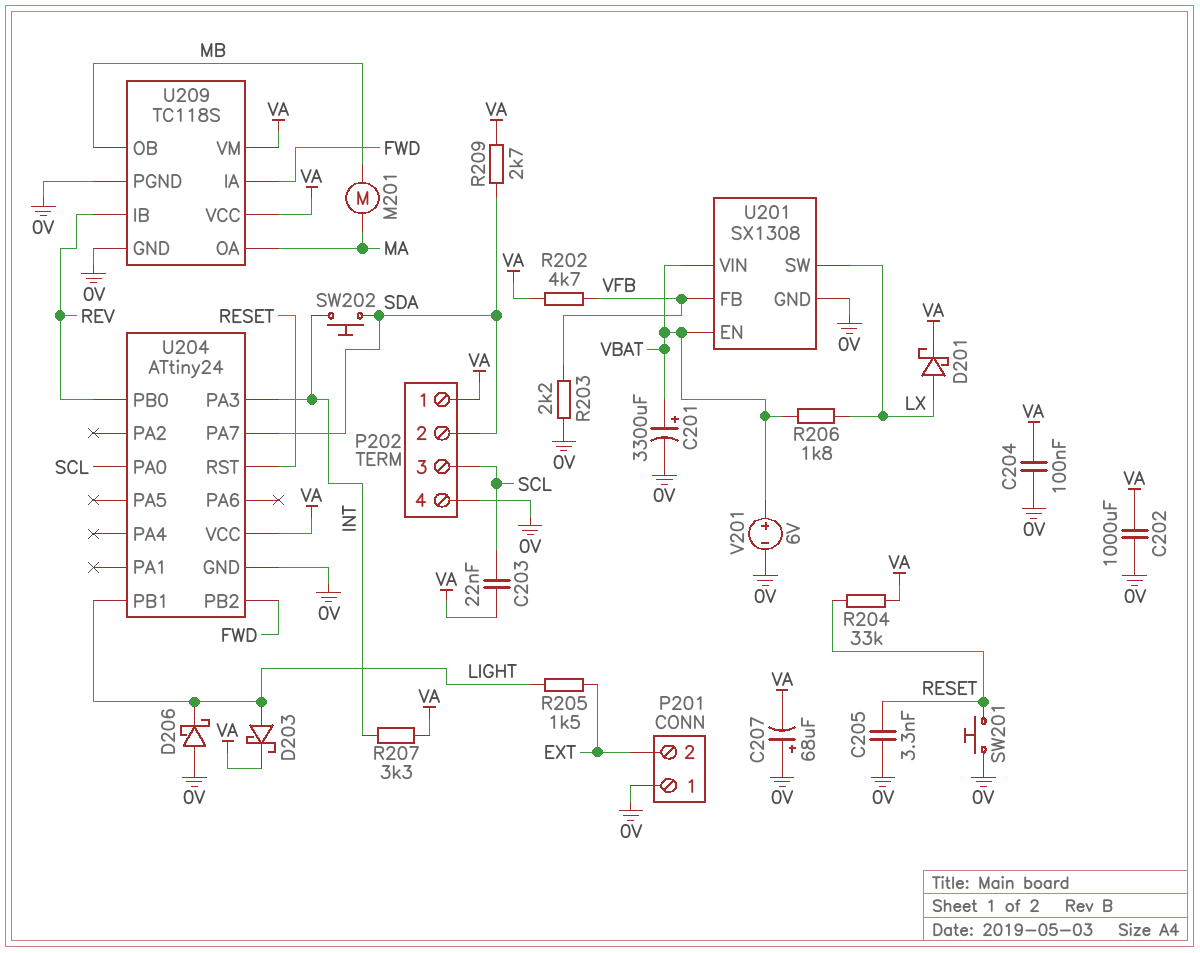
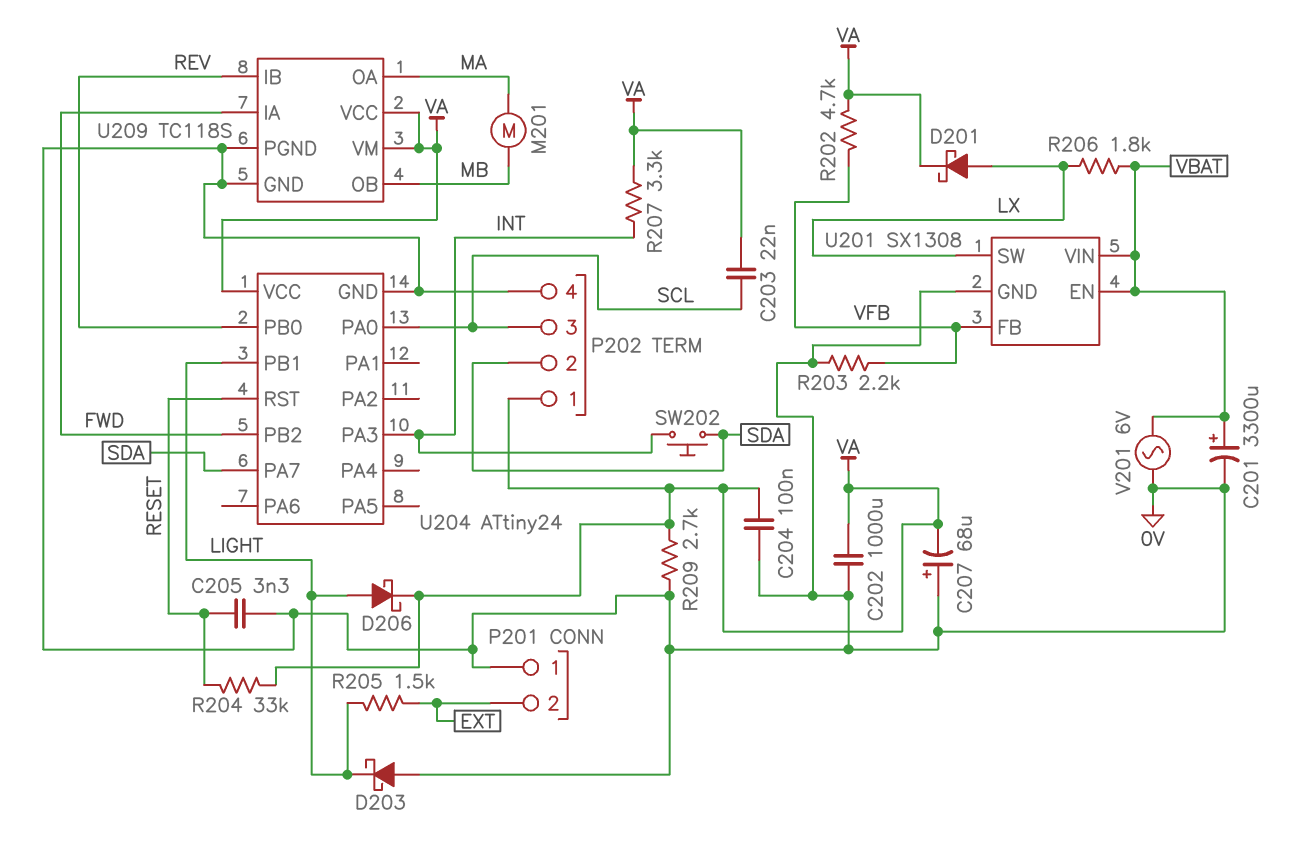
D203: schottky (A LIGHT, K VA) -> schottky (A 0V, K LIGHT)
D206: schottky (A 0V, K LIGHT) -> schottky (A LIGHT, K VA)
R209: 2.7k (SDA, VA) -> 2.7k (0V, VA)
SW201: button (0V, RESET) -> none
V201: 6V (plus VBAT, minus 0V) -> AC 6V (0V, VBAT)

